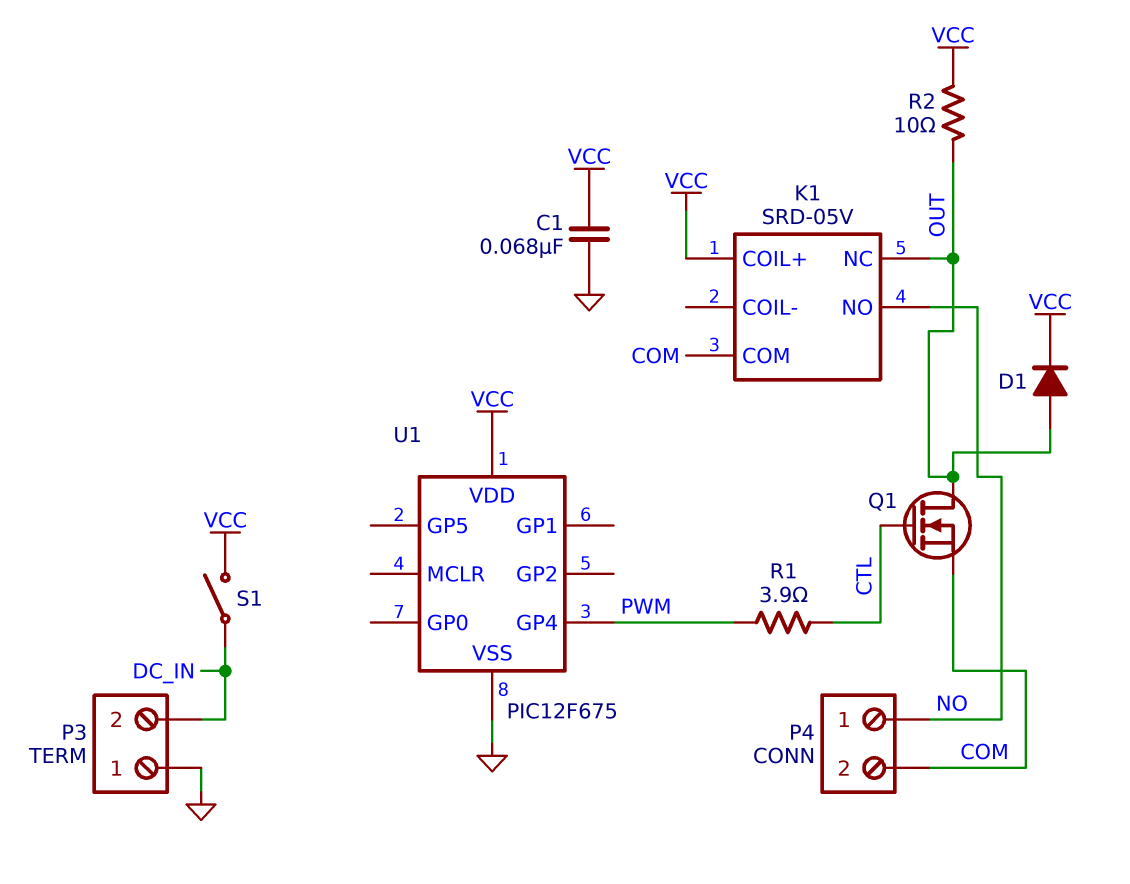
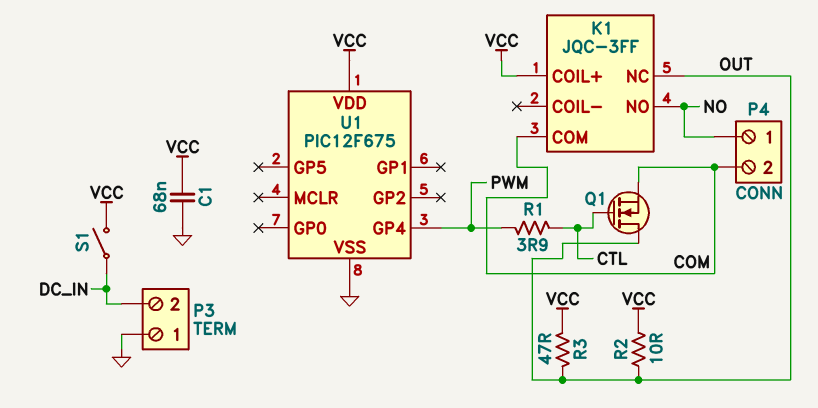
D1: diode (A OUT, K VCC) -> none
K1: SRD-05V -> JQC-3FF
R3: none -> 47 (OUT, VCC)

